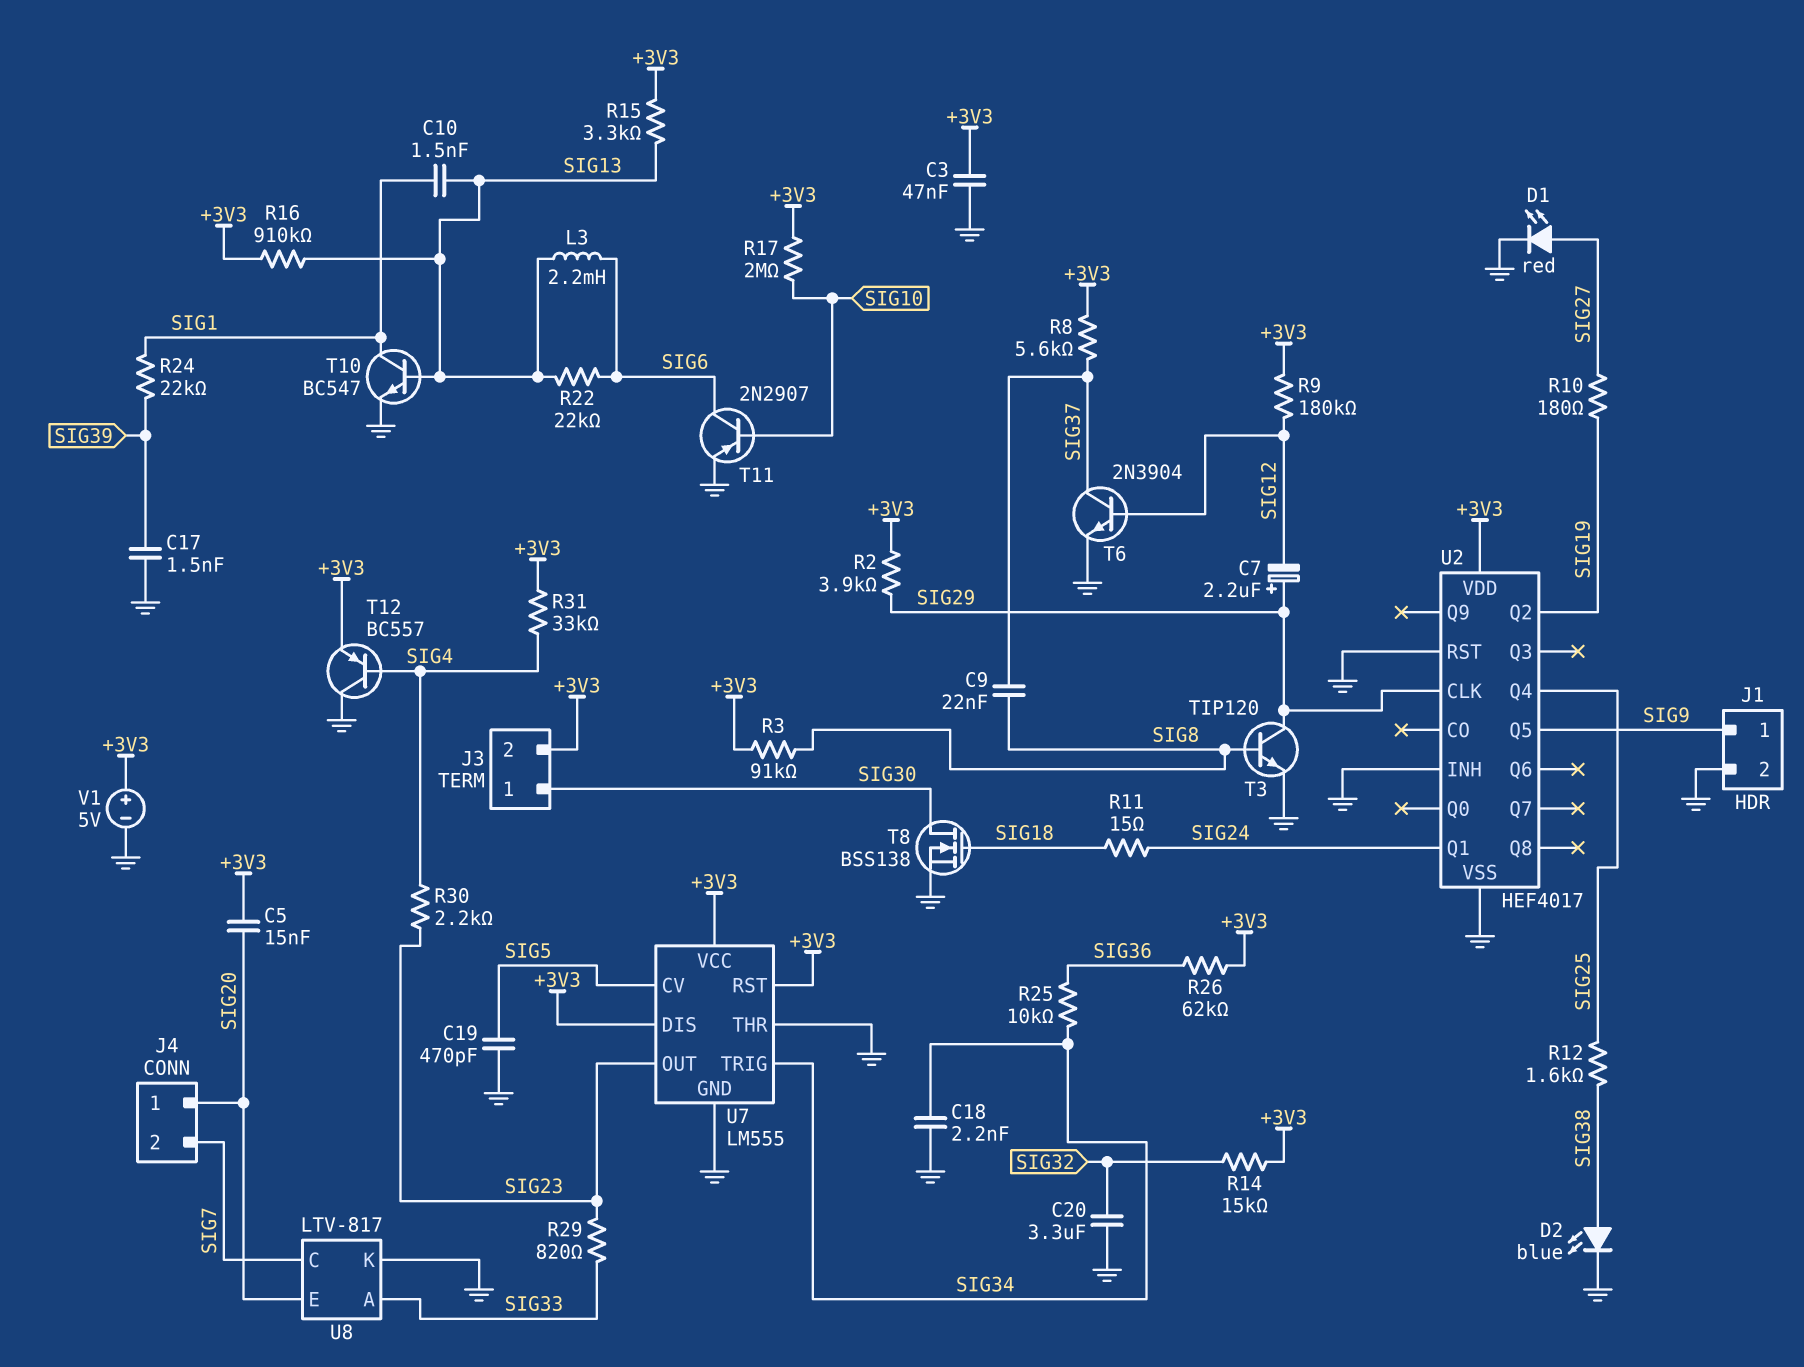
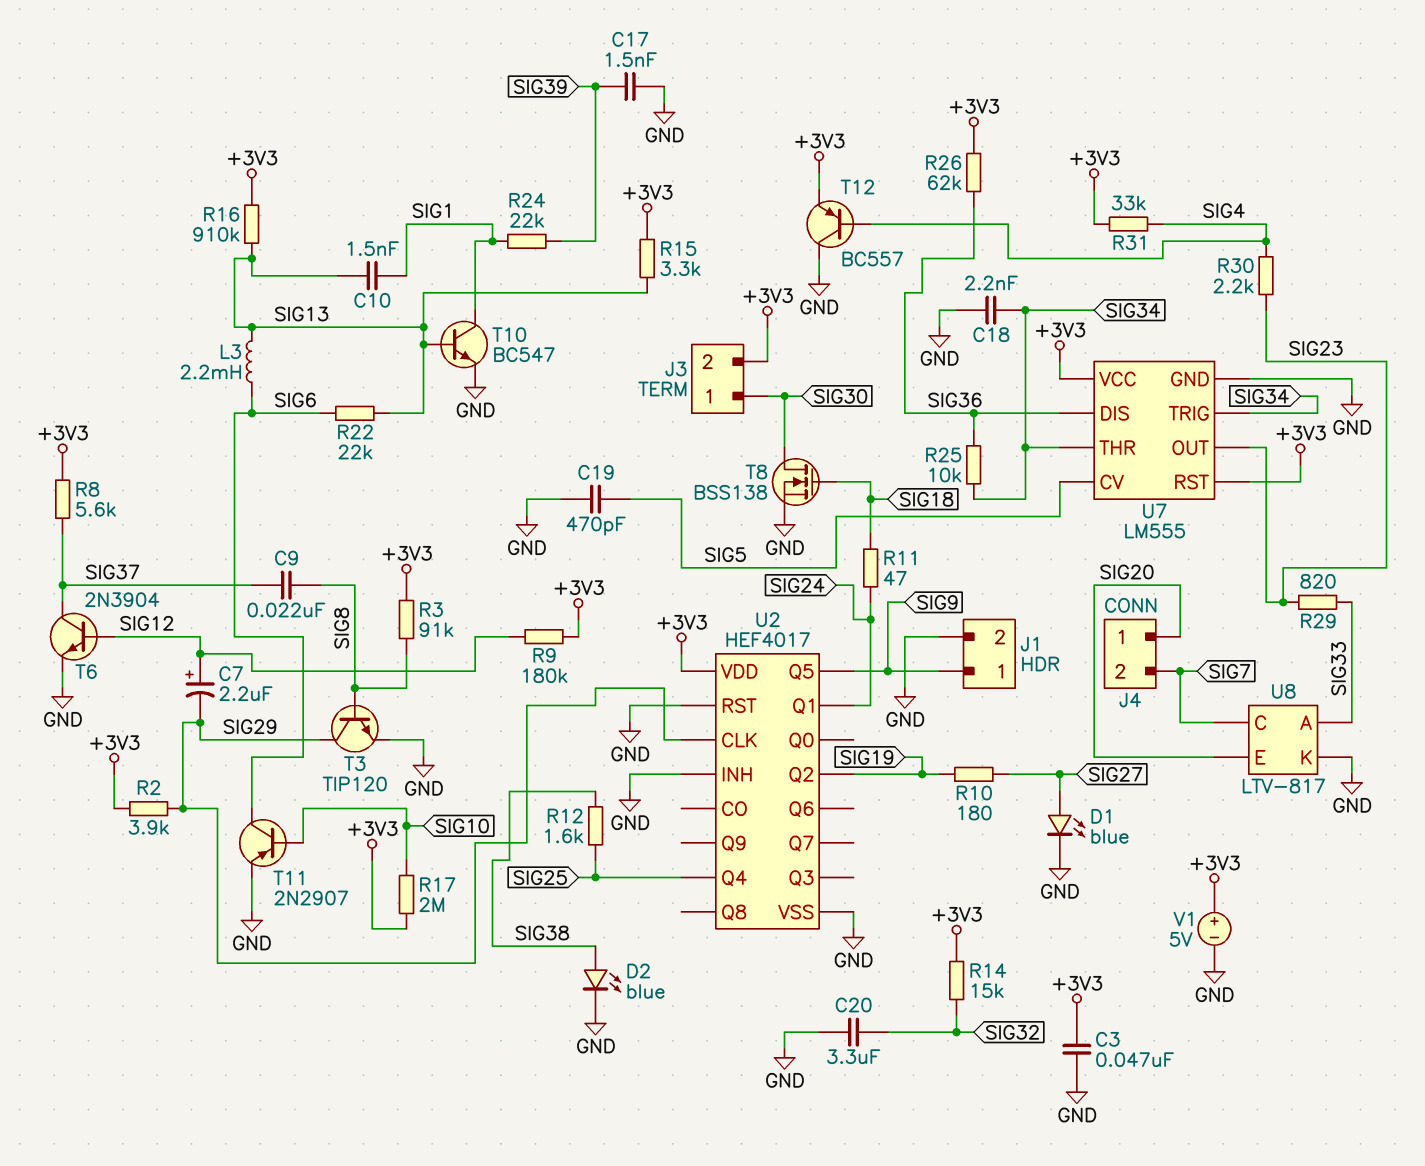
C5: 15nF (+3V3, SIG20) -> none
C7: 2.2uF (plus SIG29, minus SIG12) -> 2.2uF (plus SIG12, minus SIG29)
D1: LED red (A SIG27, K GND) -> LED blue (A SIG27, K GND)
R11: 15 (SIG18, SIG24) -> 47 (SIG18, SIG24)
U7 pin DIS: +3V3 -> SIG36
U7 pin THR: GND -> SIG34

